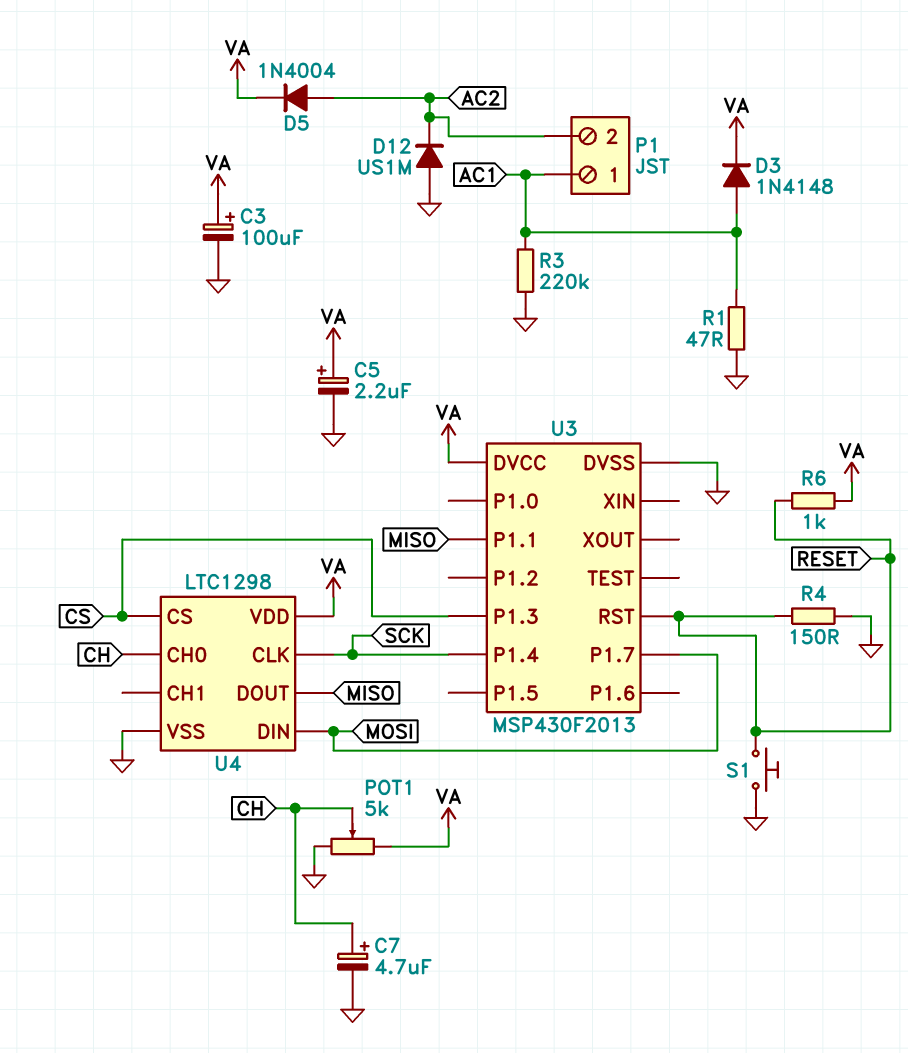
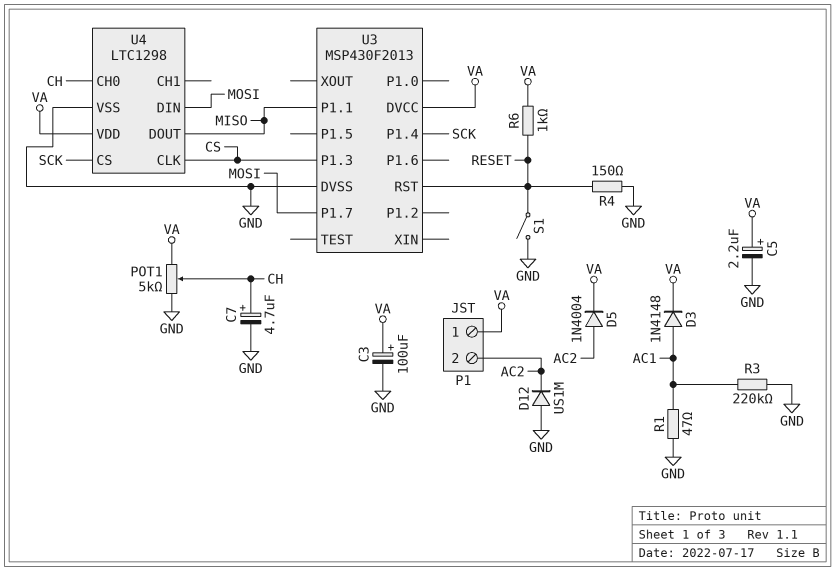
P1 pin 1: AC1 -> VA
S1: button (GND, RESET) -> switch (GND, RESET)
U4 pin CLK: SCK -> CS
U4 pin CS: CS -> SCK

